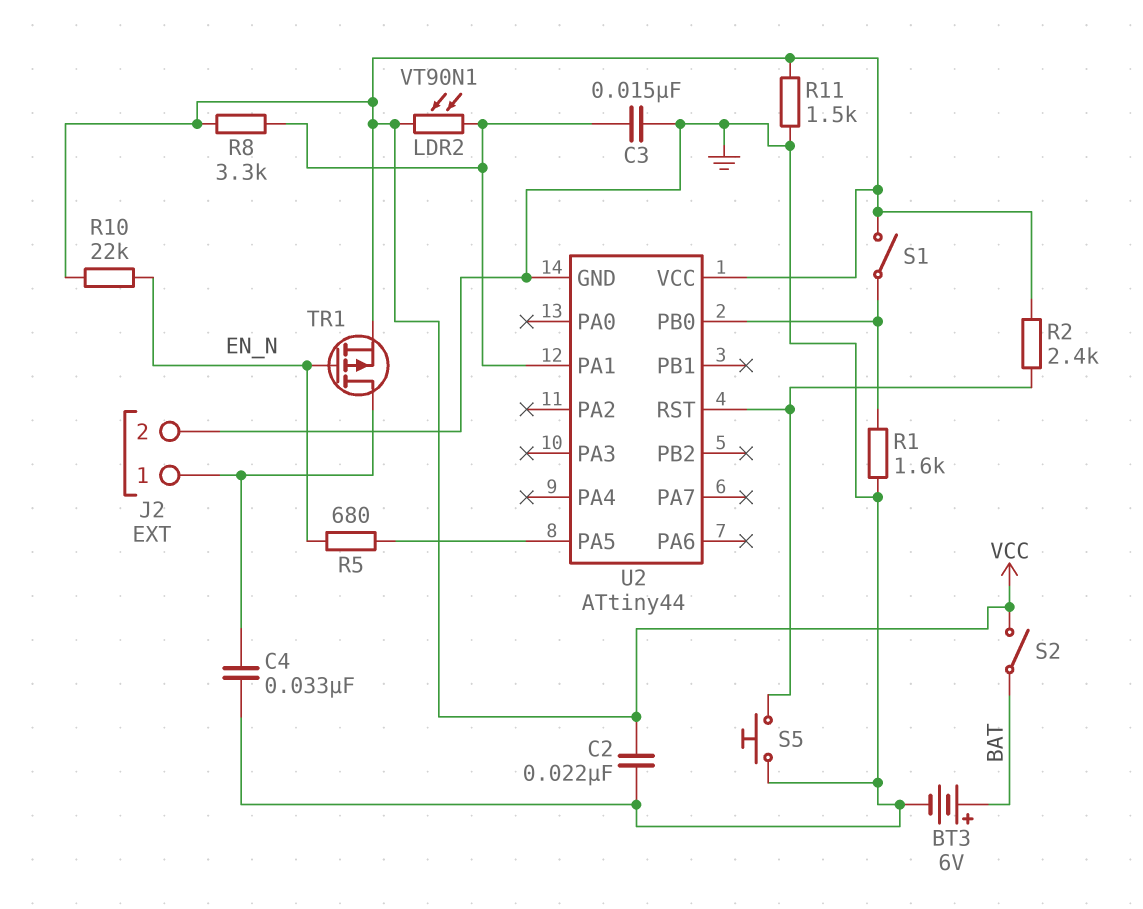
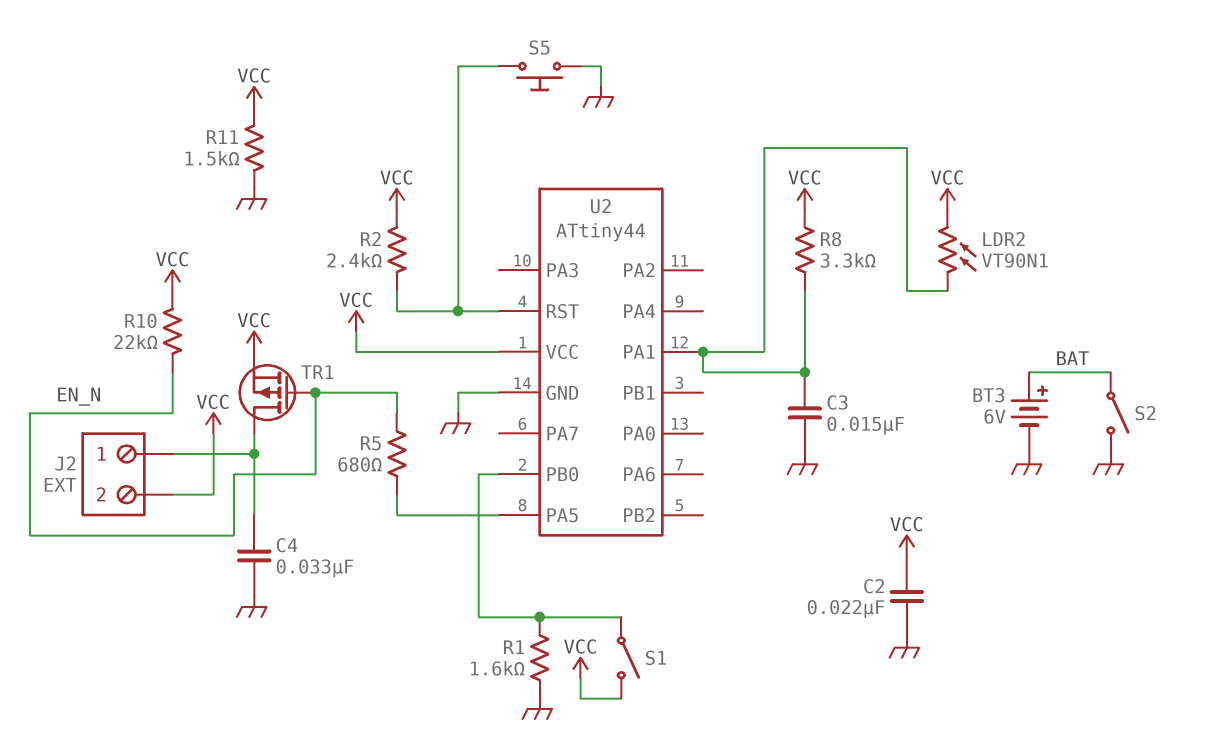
J2 pin 2: GND -> VCC
S2: switch (BAT, VCC) -> switch (BAT, GND)

